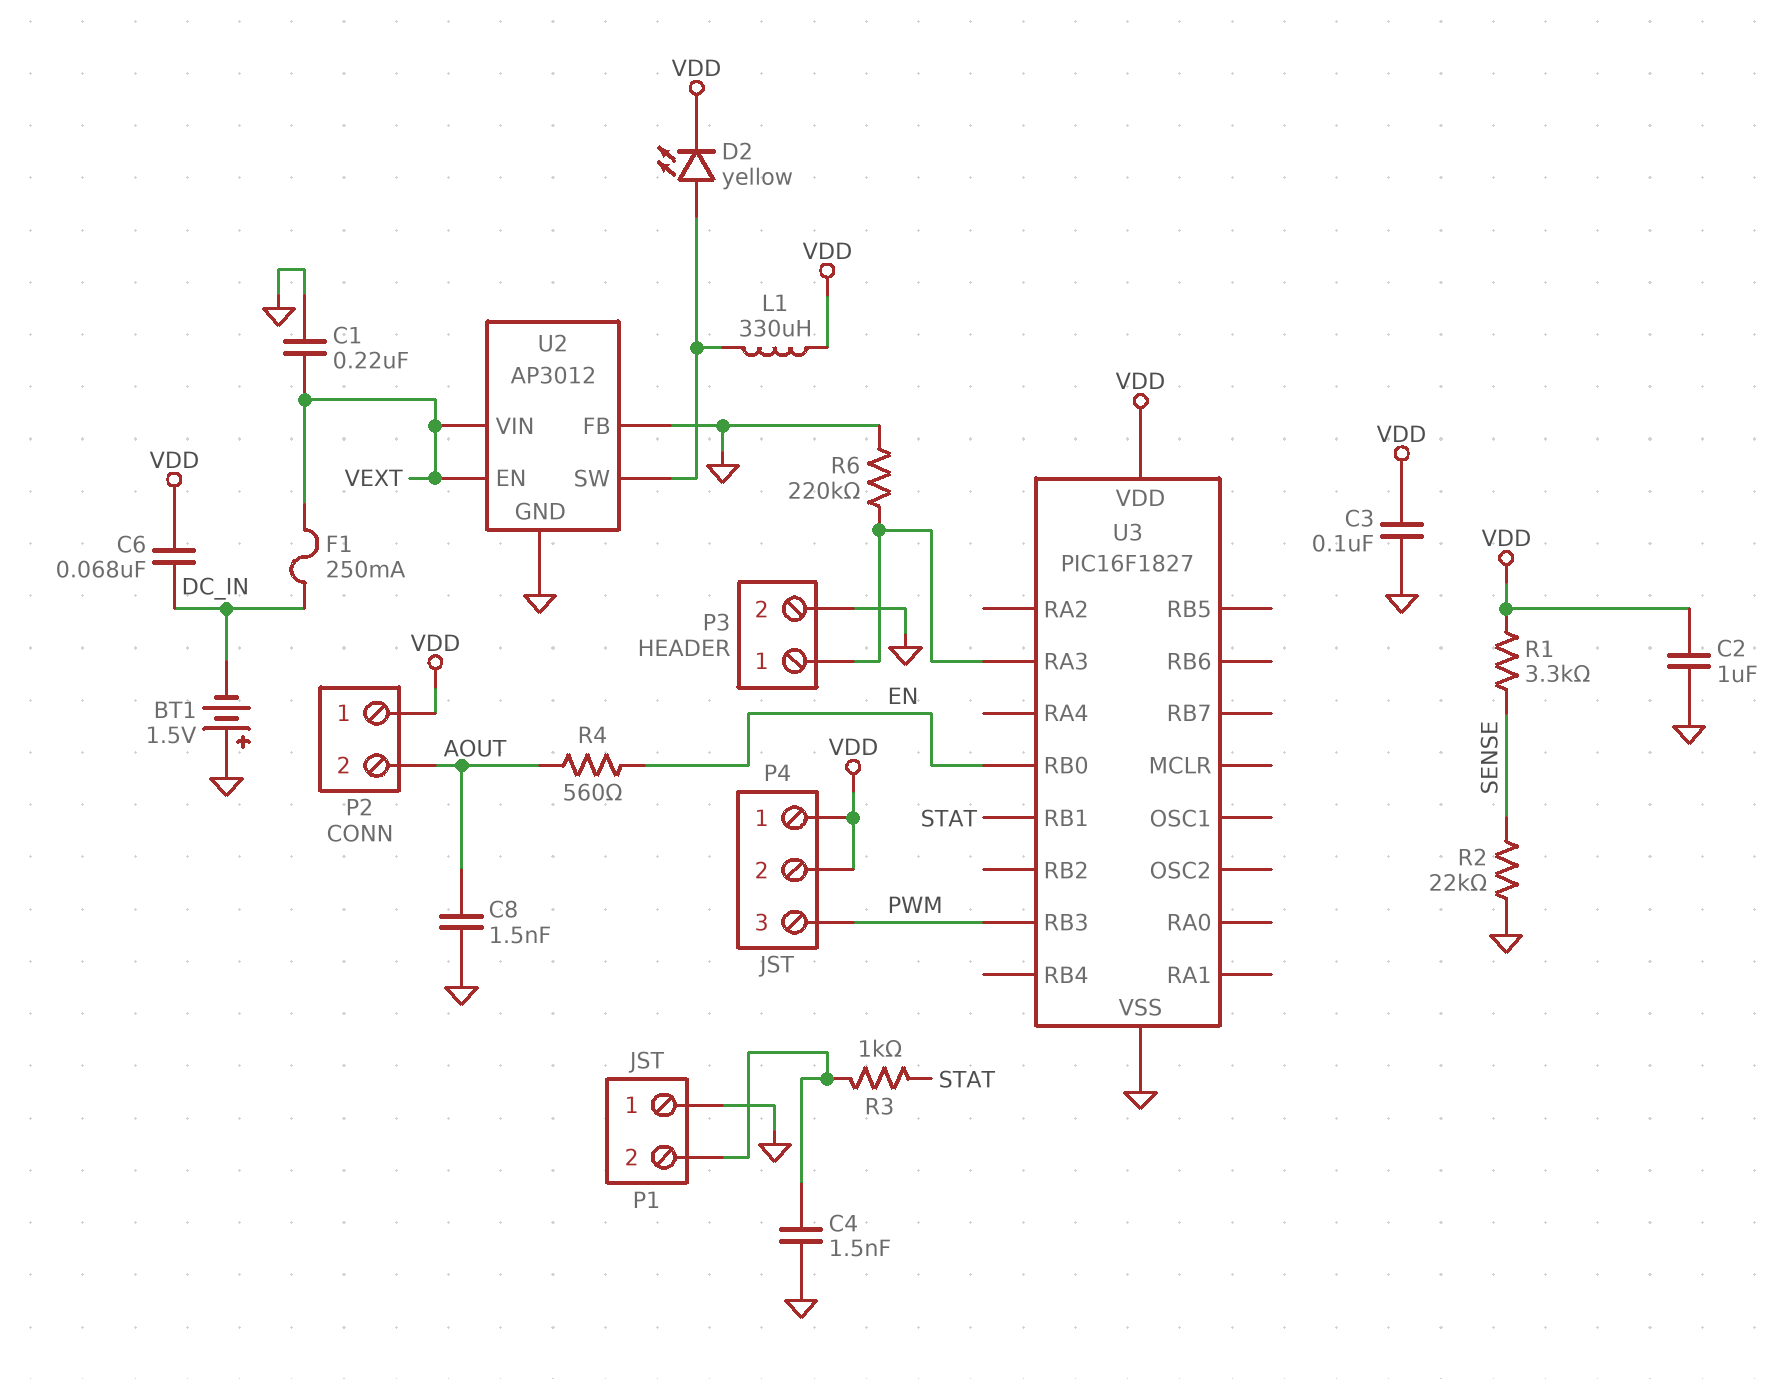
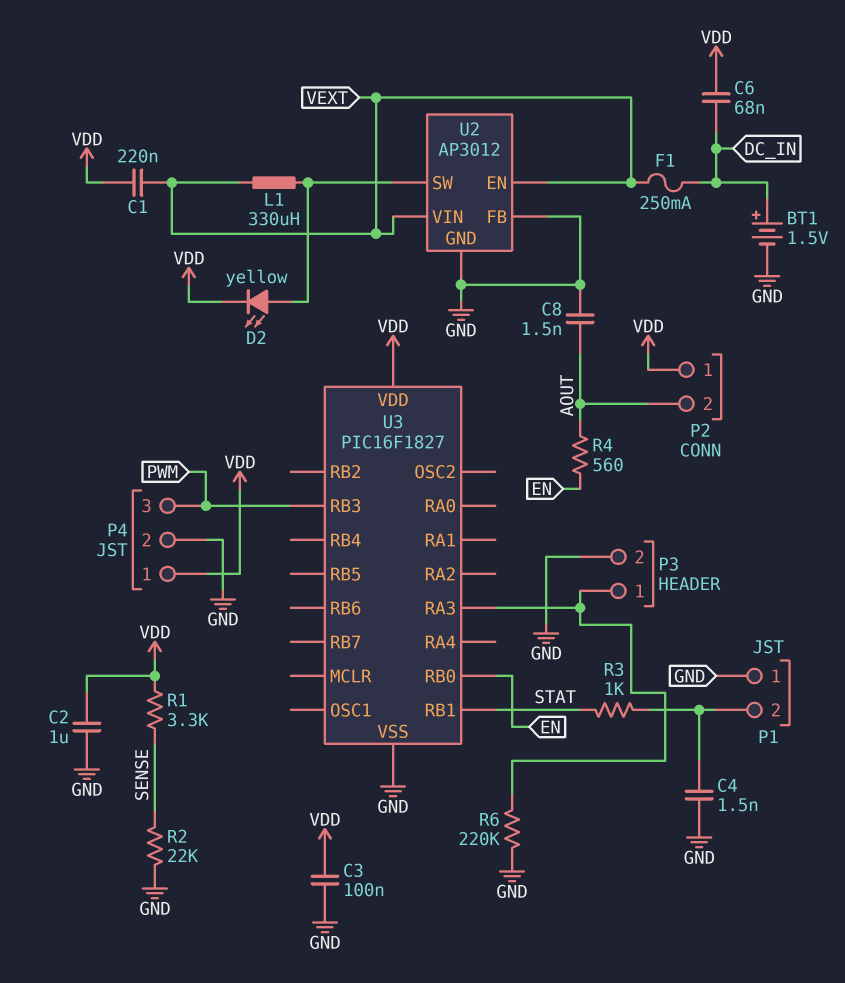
BT1: 1.5V (plus GND, minus DC_IN) -> 1.5V (plus DC_IN, minus GND)
C1: 220nF (GND, VEXT) -> 220nF (VDD, VEXT)
L1: 330uH (U2/SW, VDD) -> 330uH (U2/SW, VEXT)
P4 pin 2: VDD -> GND

